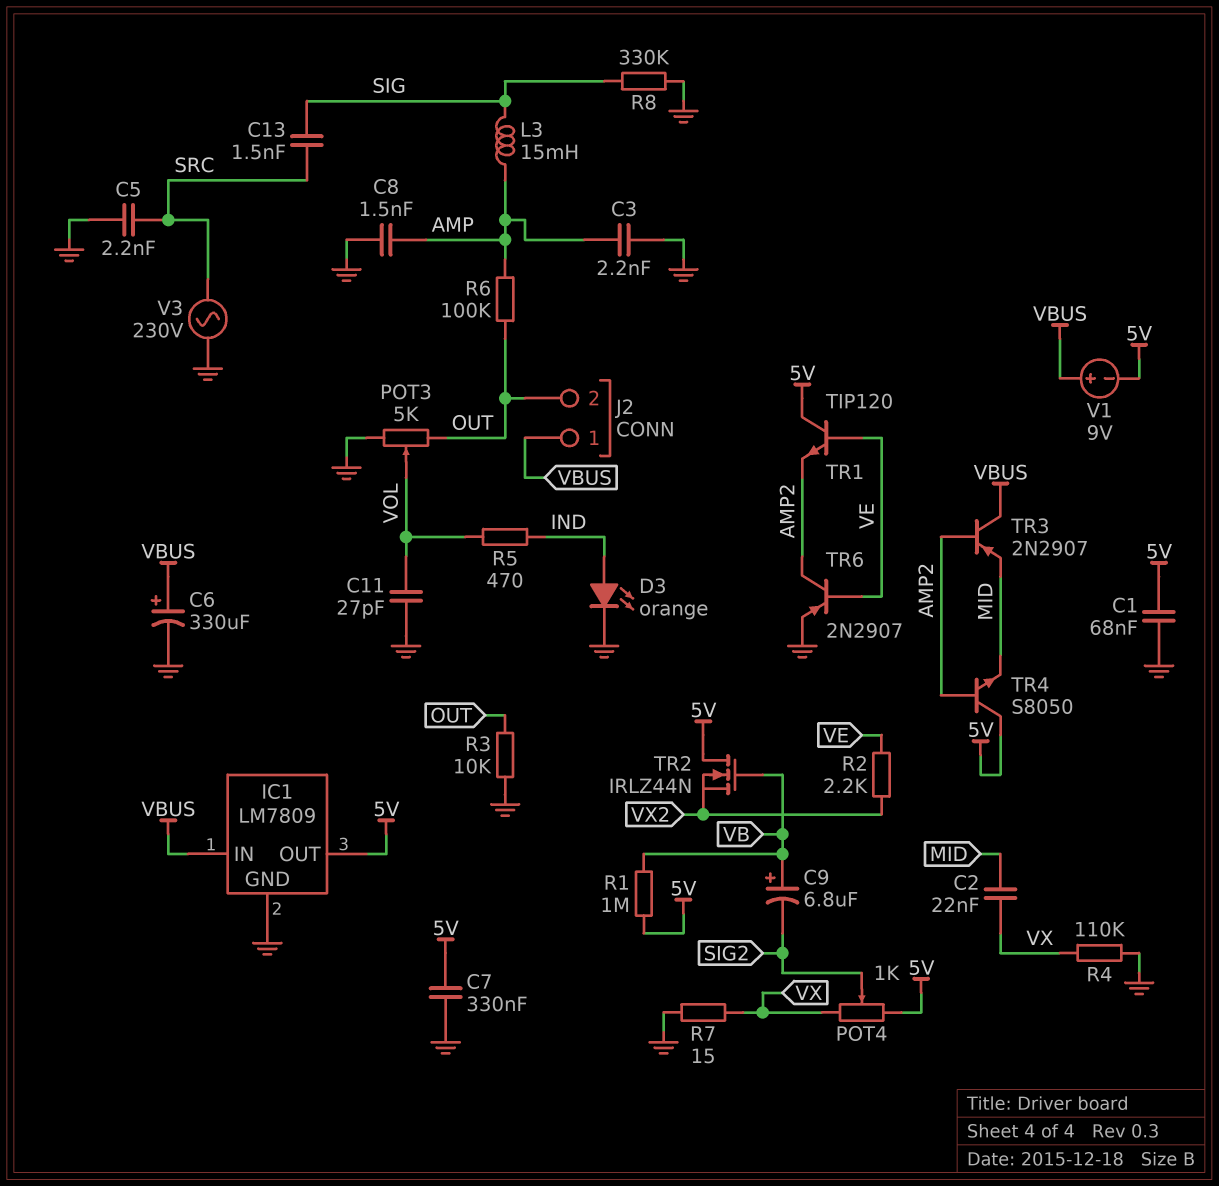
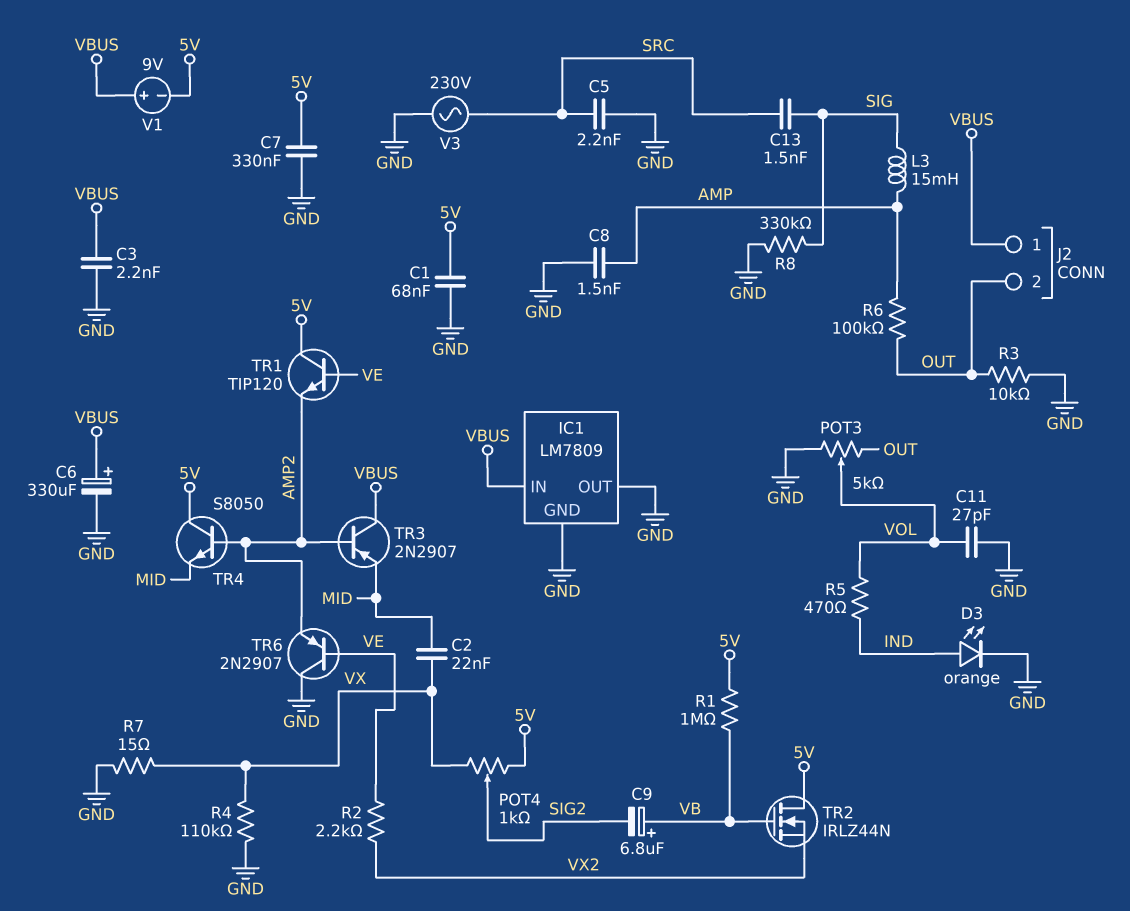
C3: 2.2nF (AMP, GND) -> 2.2nF (GND, VBUS)
IC1 pin OUT: 5V -> GND
TR6: PNP 2N2907 (B VE, C AMP2, E GND) -> PNP 2N2907 (B VE, C GND, E AMP2)

